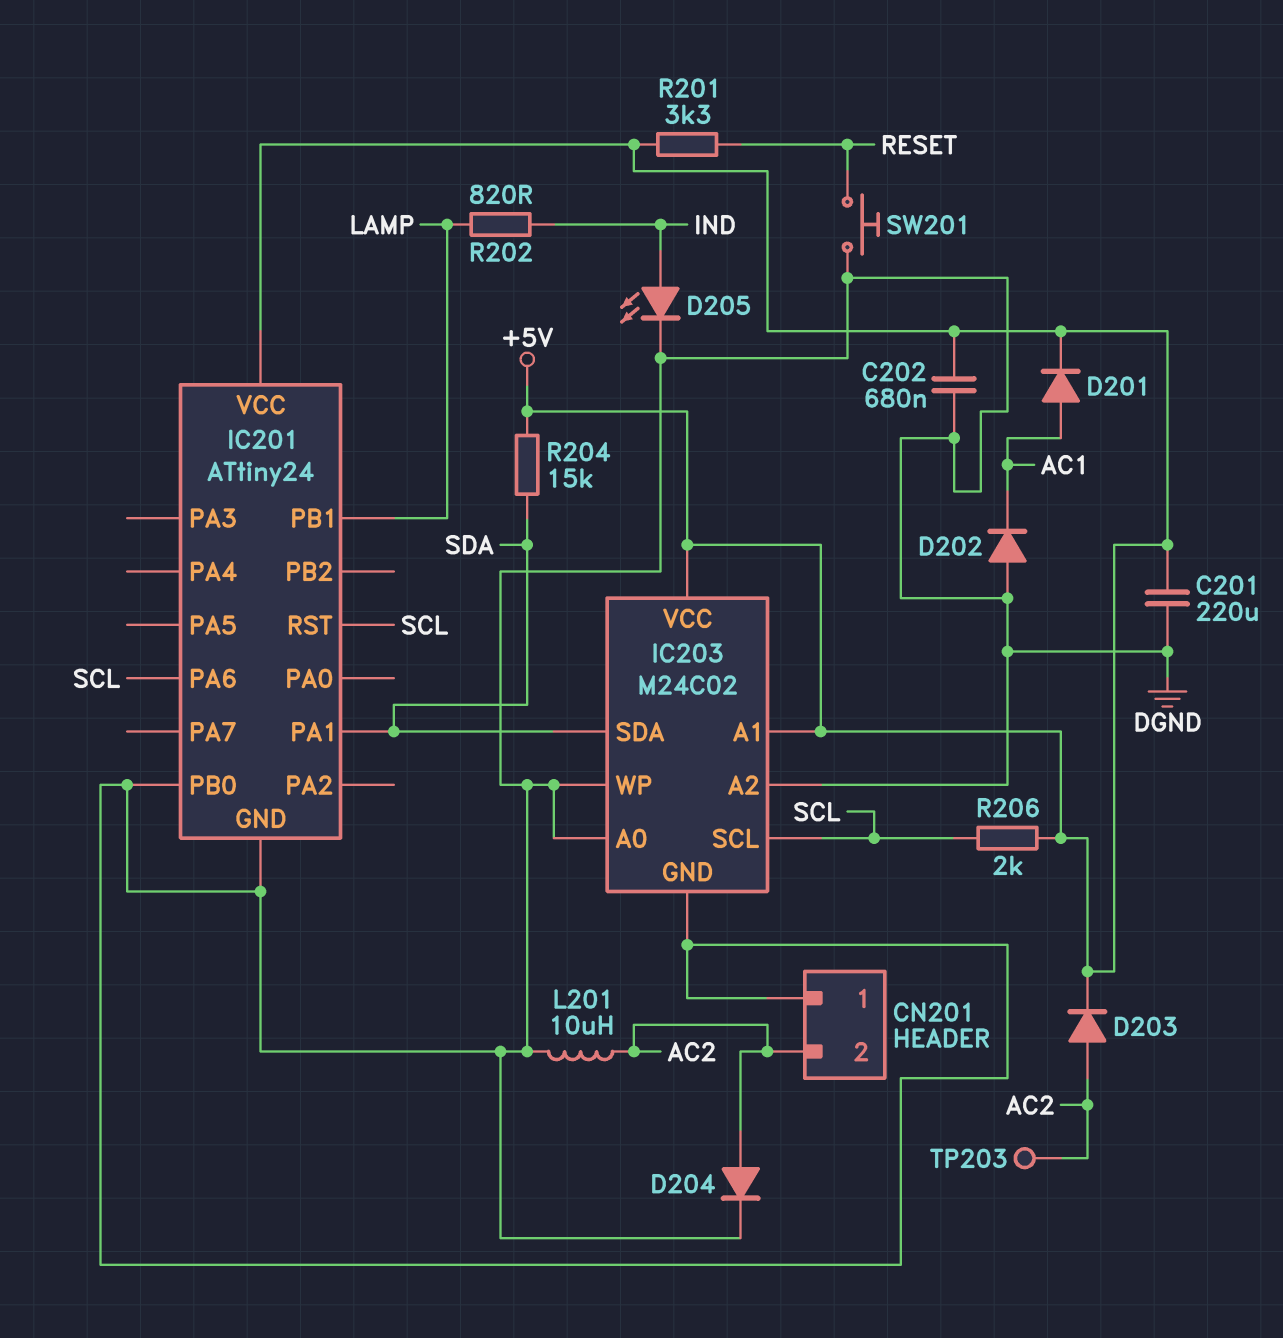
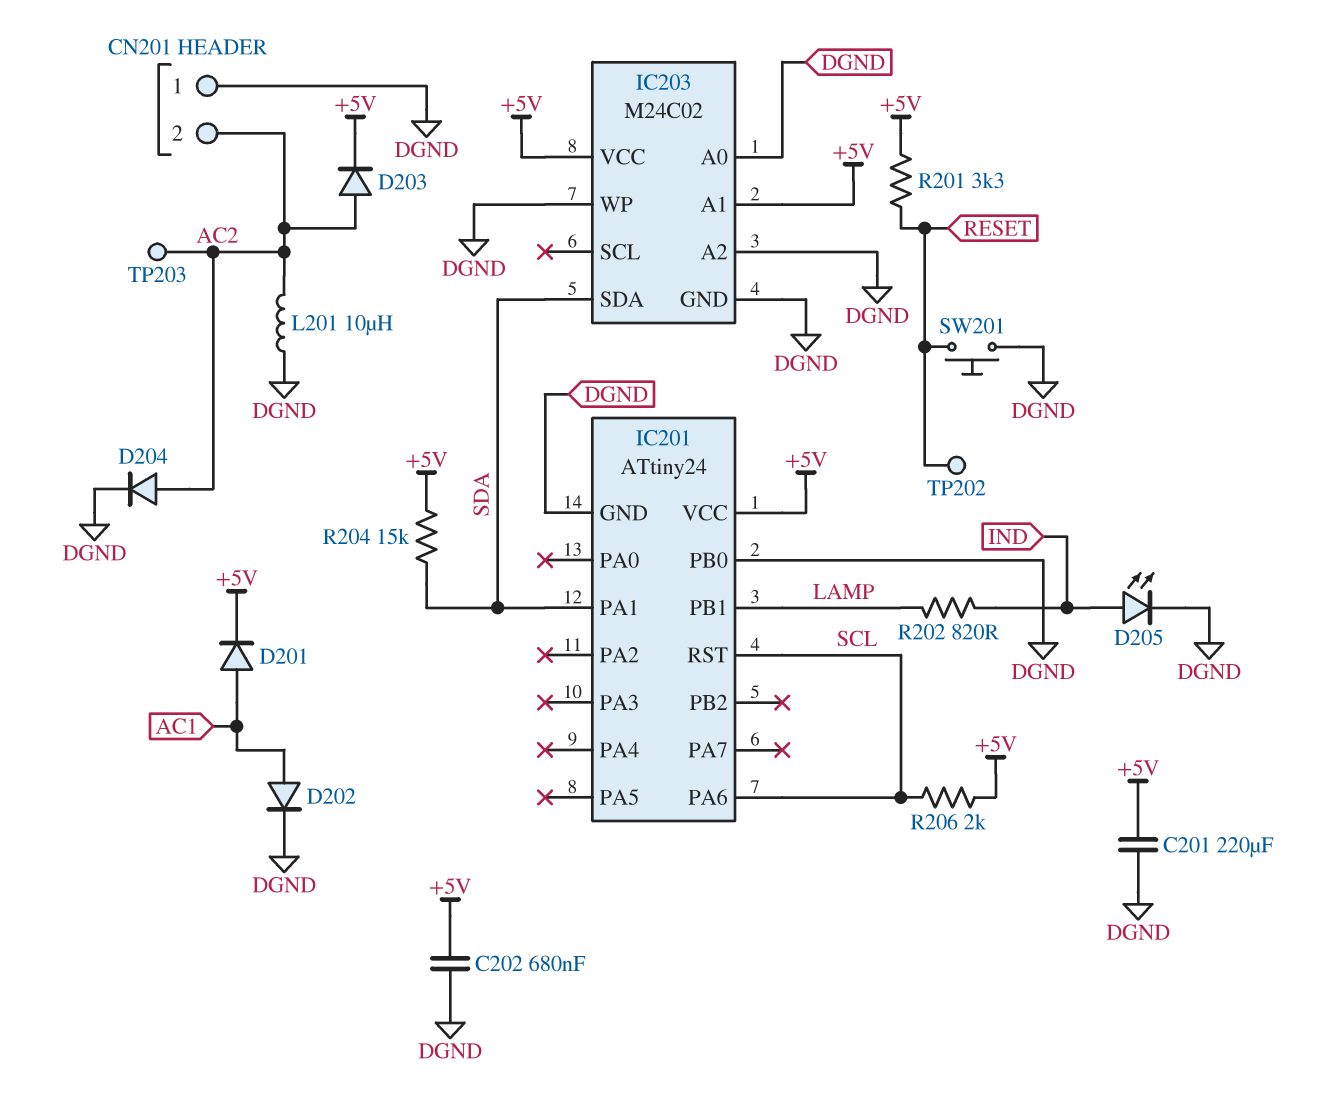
D202: diode (A DGND, K AC1) -> diode (A AC1, K DGND)
IC203 pin SCL: SCL -> none
TP202: none -> test point (RESET)

